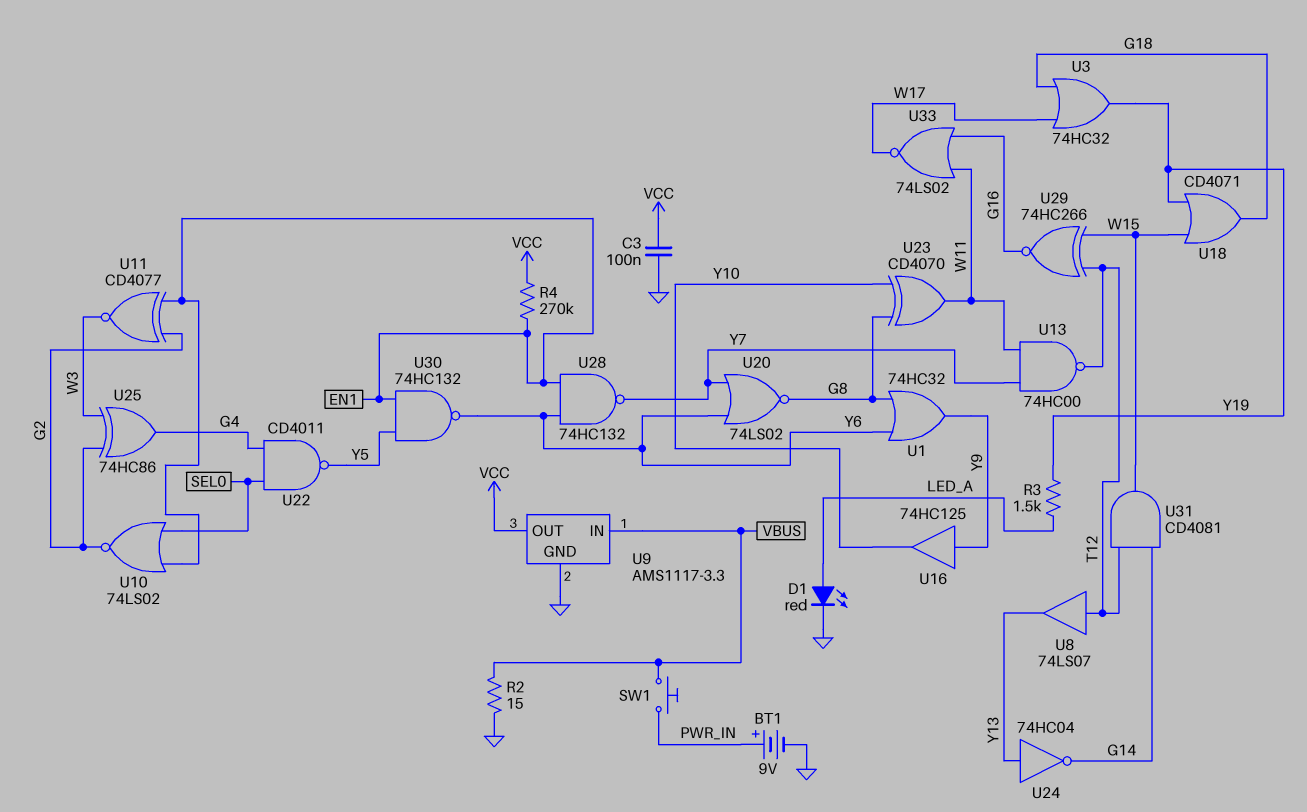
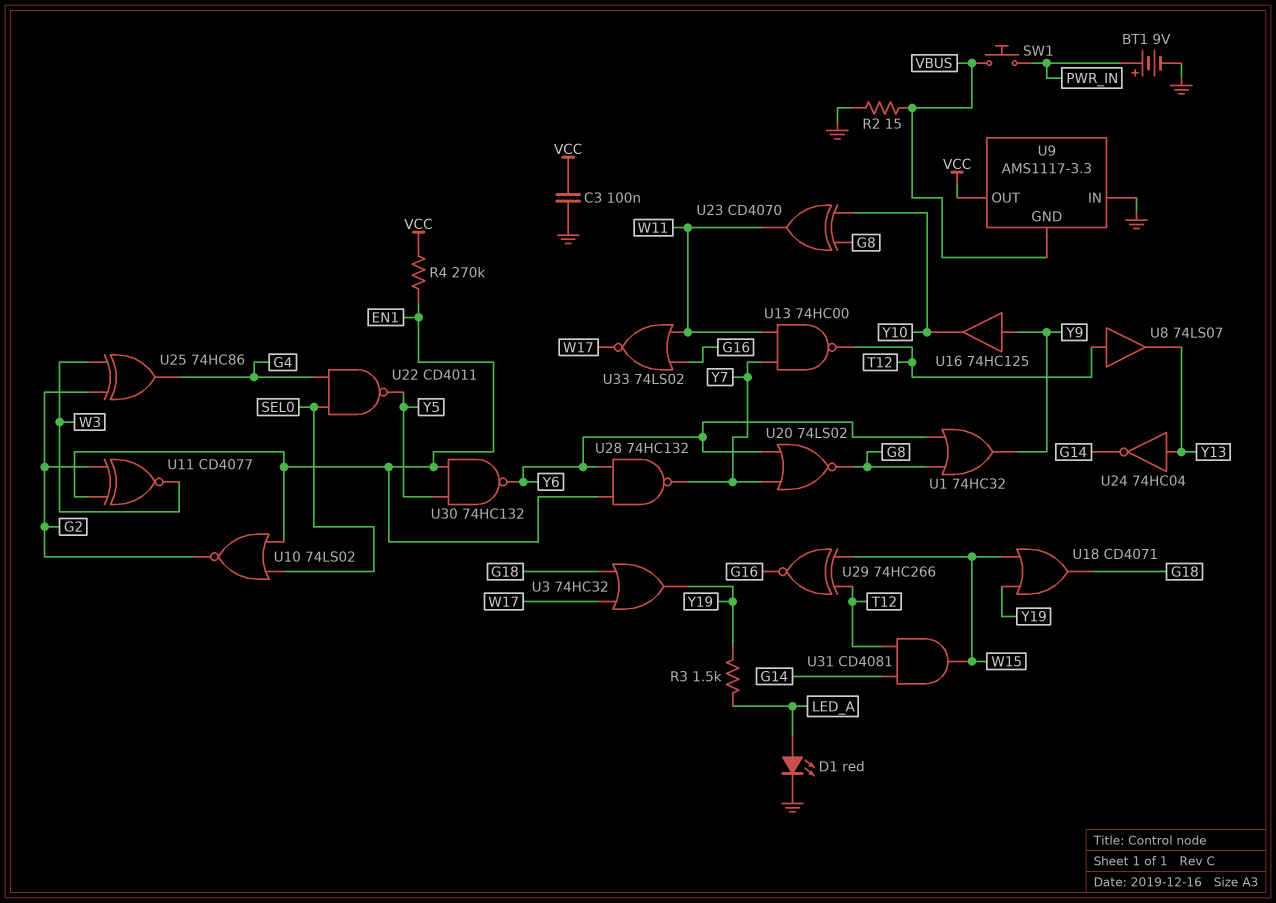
U9 pin GND: GND -> VBUS
U9 pin IN: VBUS -> GND

